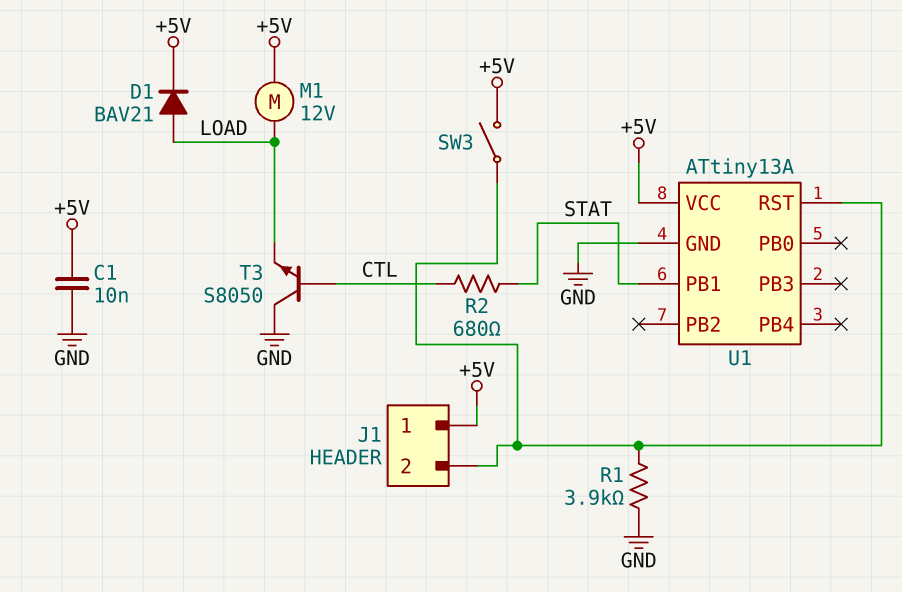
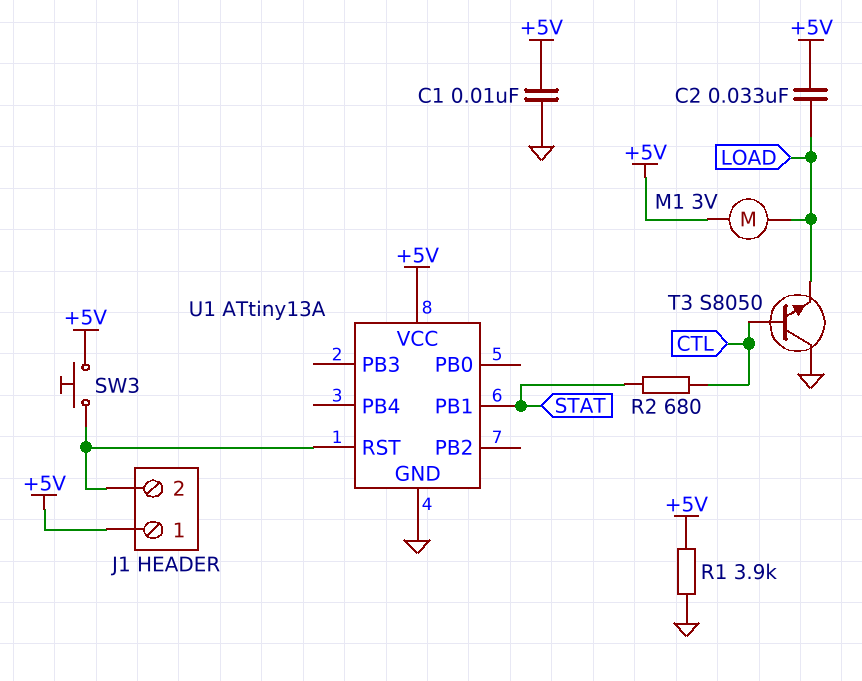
C2: none -> 33nF (+5V, LOAD)
D1: diode BAV21 (A LOAD, K +5V) -> none
M1: motor 12V (+5V, LOAD) -> motor 3V (+5V, LOAD)
R1: 3.9k (GND, J1/2) -> 3.9k (+5V, GND)
SW3: switch (+5V, J1/2) -> button (+5V, J1/2)

